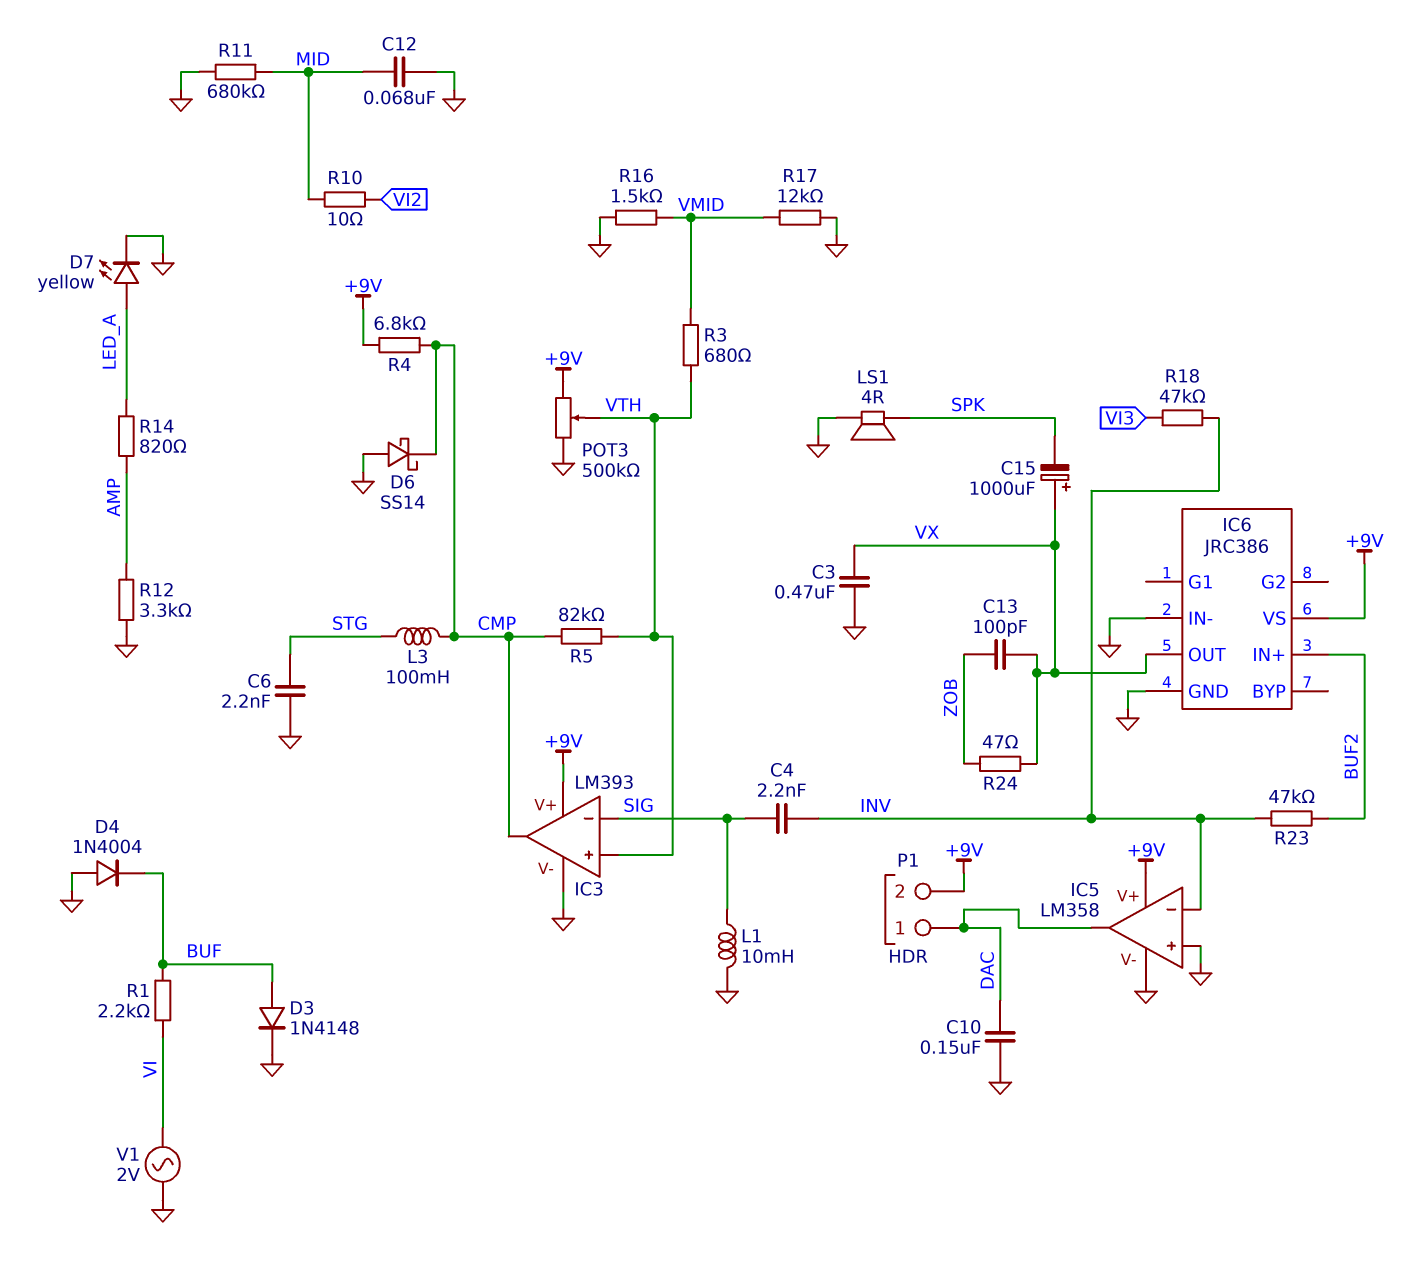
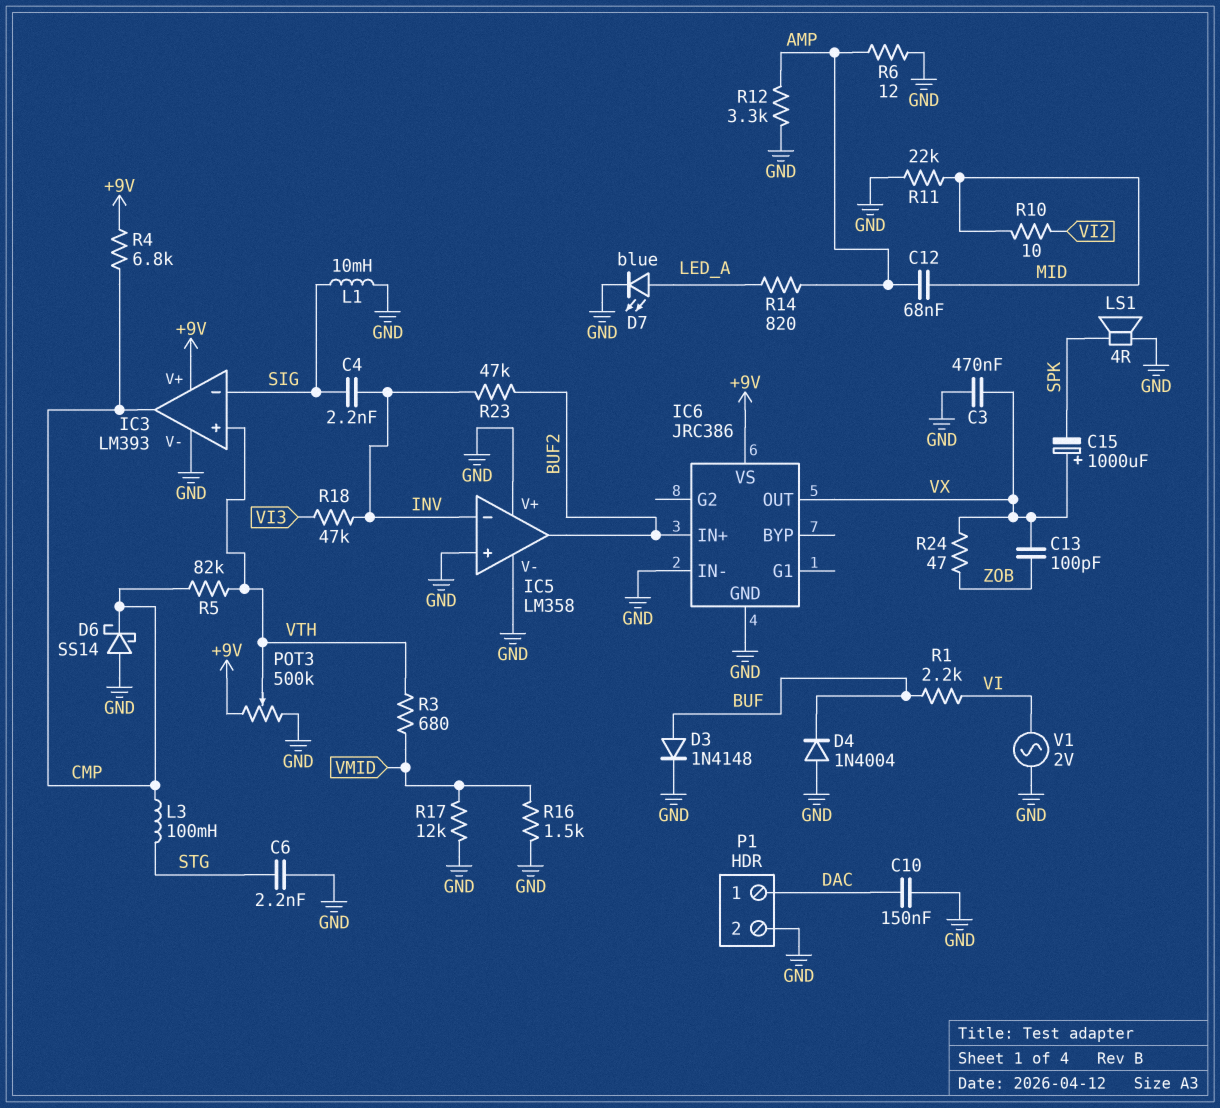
C12: 68nF (GND, MID) -> 68nF (AMP, MID)
D7: LED yellow (A LED_A, K GND) -> LED blue (A LED_A, K GND)
IC5 pin V+: +9V -> GND
IC5 pin out: DAC -> BUF2
P1 pin 2: +9V -> GND
R6: none -> 12 (AMP, GND)
R11: 680k (GND, MID) -> 22k (GND, MID)

